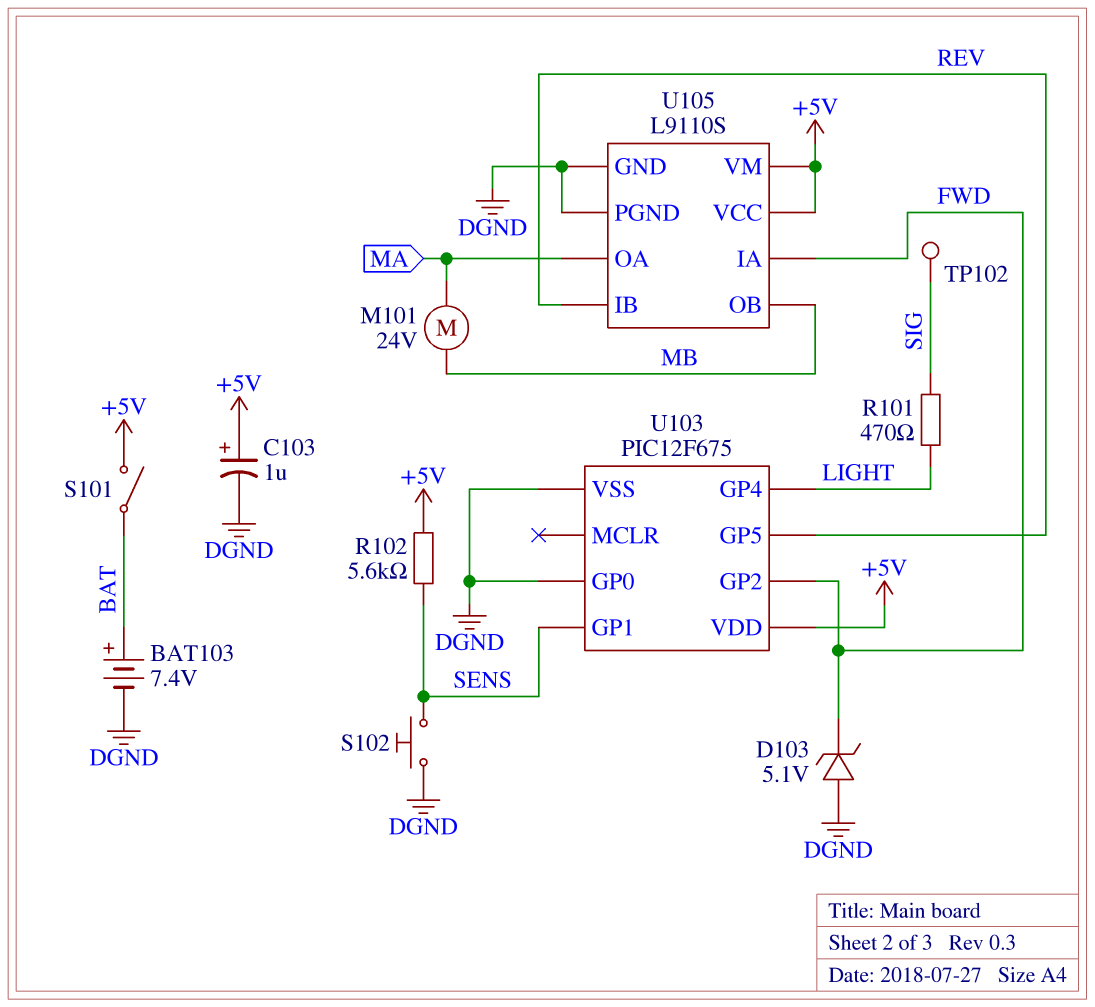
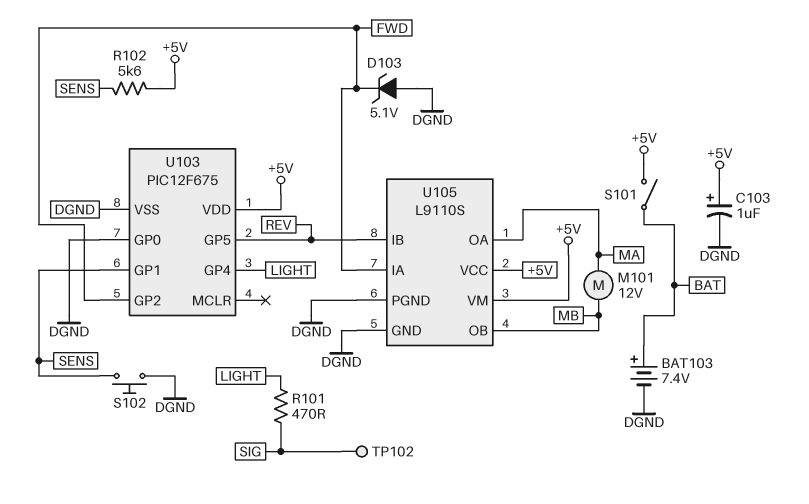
M101: motor 24V (MA, MB) -> motor 12V (MA, MB)

